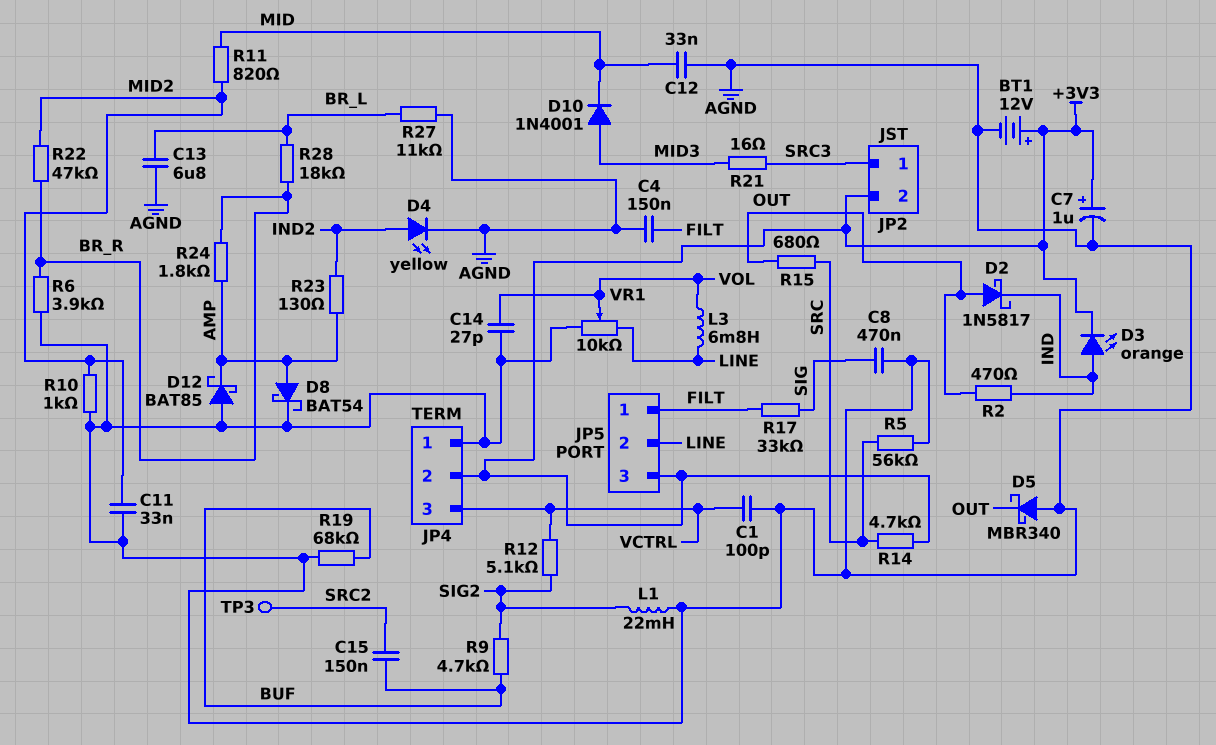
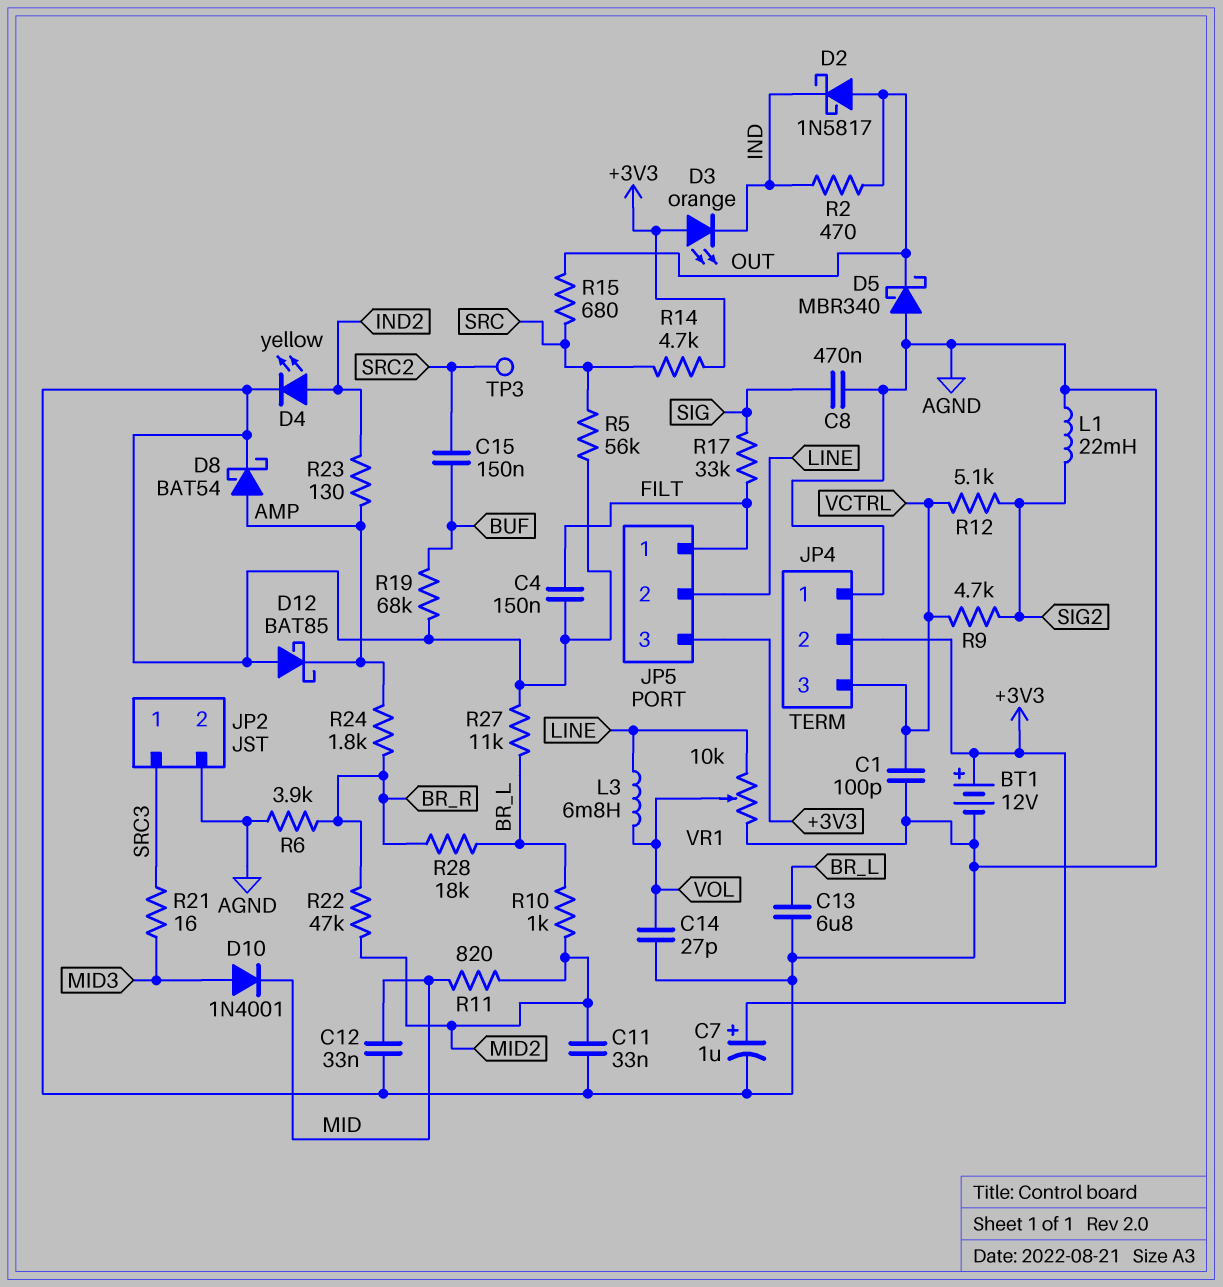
D3: LED orange (A IND, K +3V3) -> LED orange (A +3V3, K IND)
JP2 pin 2: +3V3 -> AGND
R9: 4.7k (BUF, SIG2) -> 4.7k (SIG2, VCTRL)
R10: 1k (AGND, MID2) -> 1k (BR_L, MID2)

